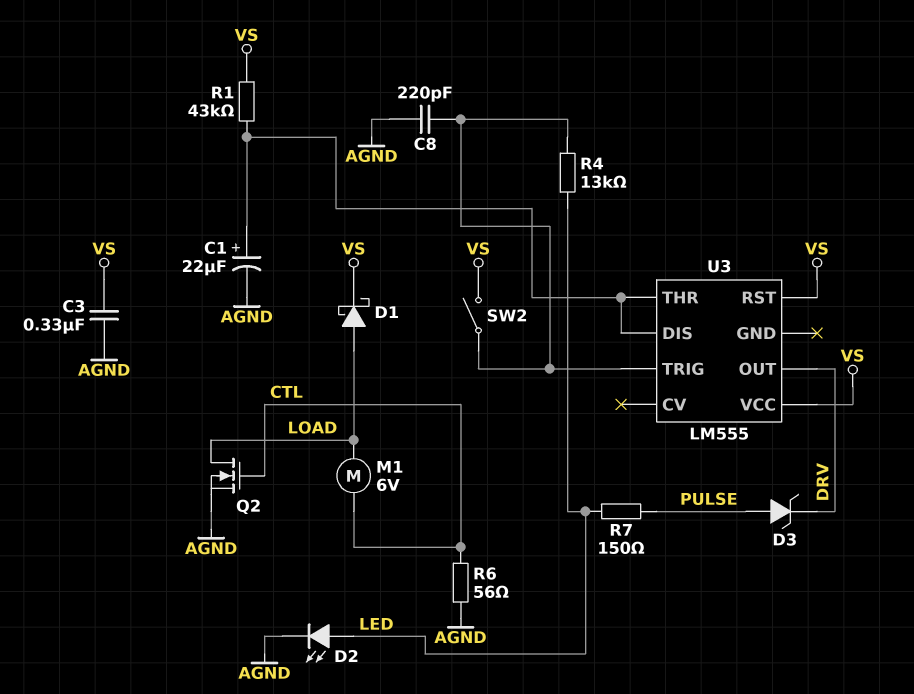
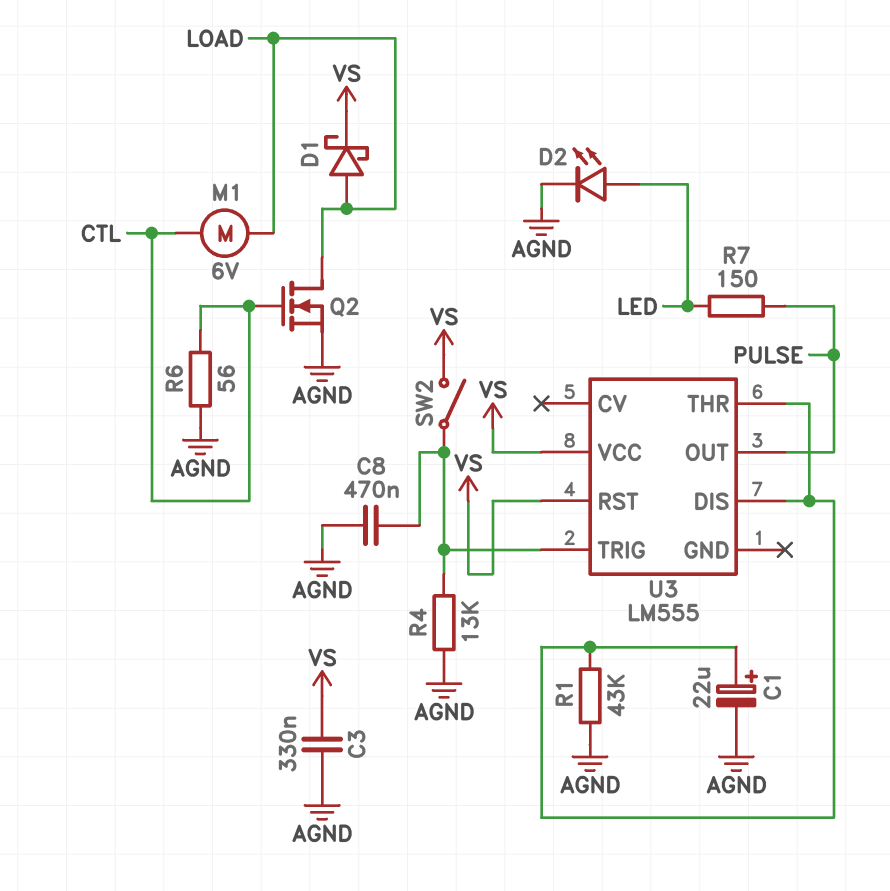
C8: 220pF (AGND, U3/TRIG) -> 470nF (AGND, U3/TRIG)
D3: zener (A PULSE, K DRV) -> none
R1: 43k (U3/DIS, VS) -> 43k (AGND, U3/DIS)
R4: 13k (LED, U3/TRIG) -> 13k (AGND, U3/TRIG)
U3 pin OUT: DRV -> PULSE

